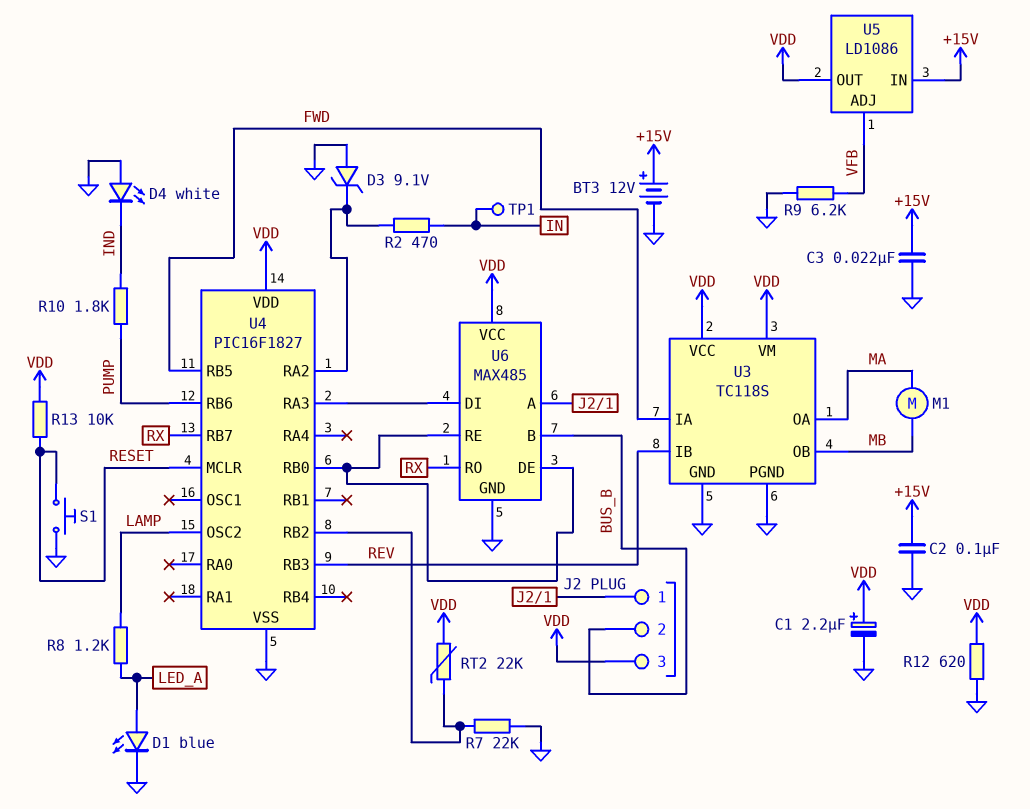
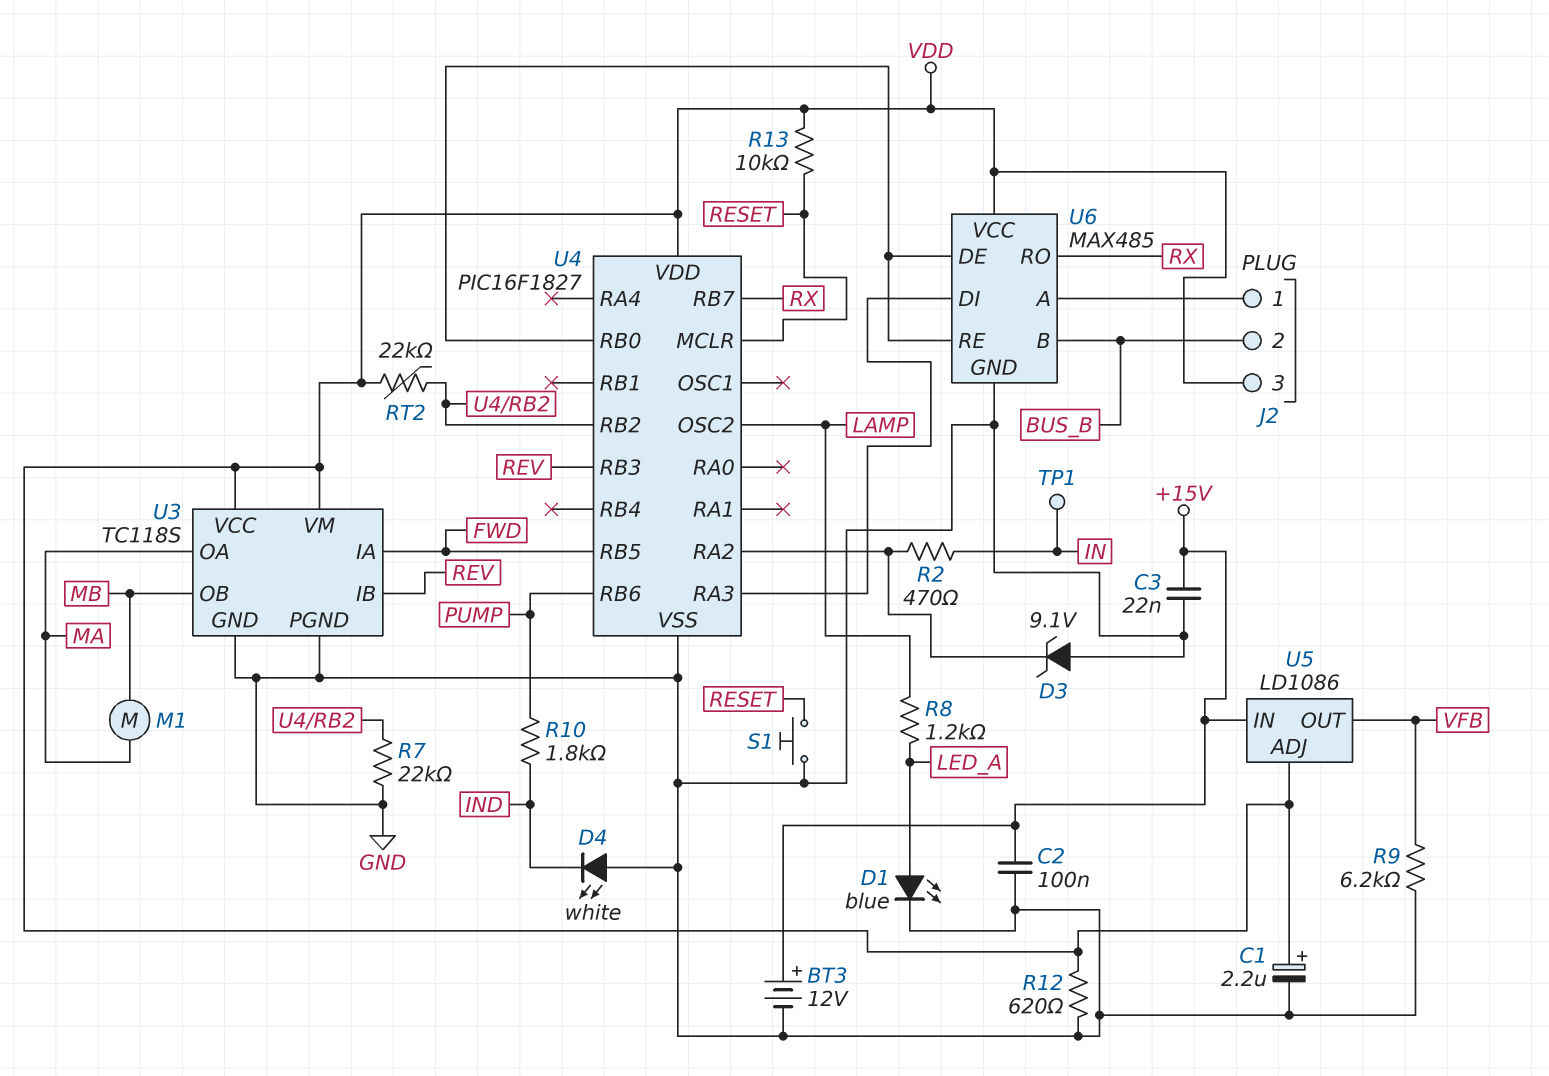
U5 pin ADJ: VFB -> VDD
U5 pin OUT: VDD -> VFB

